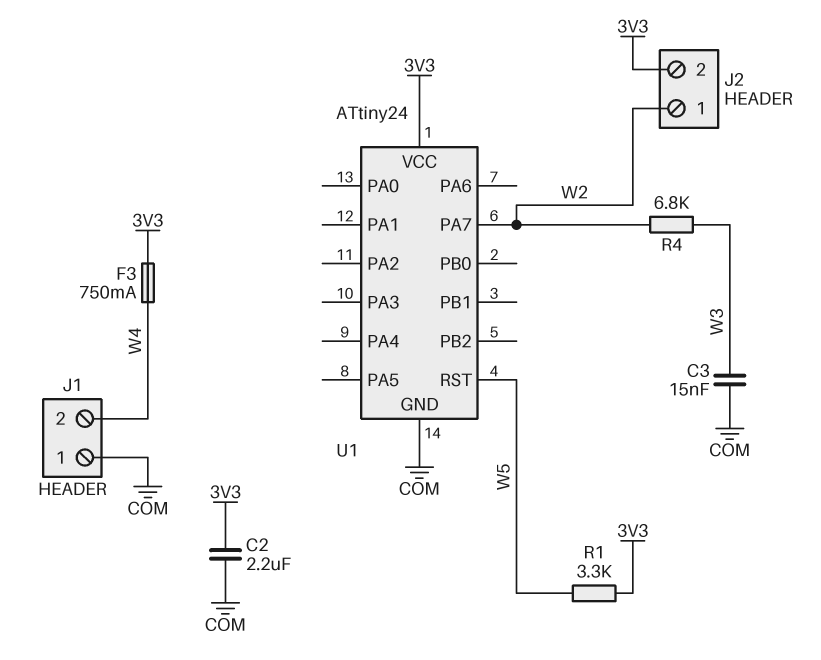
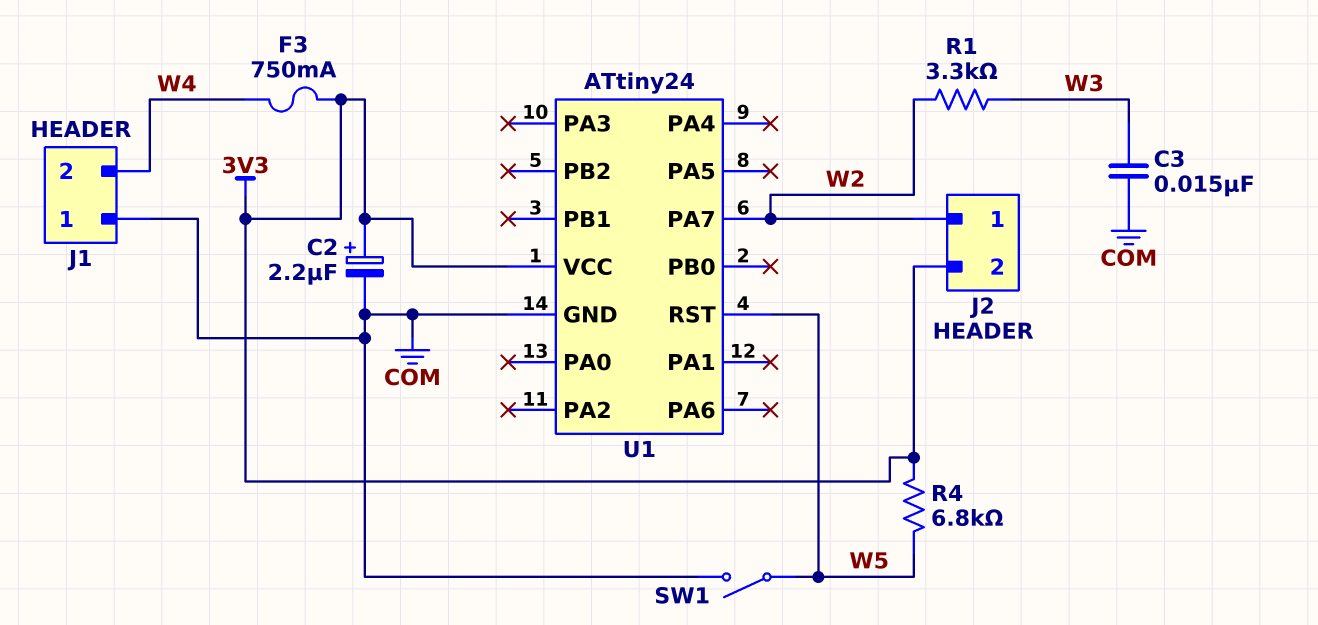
C2: 2.2uF (3V3, COM) -> 2.2uF (plus 3V3, minus COM)
R1: 3.3k (3V3, W5) -> 3.3k (W2, W3)
R4: 6.8k (W2, W3) -> 6.8k (3V3, W5)
SW1: none -> switch (COM, W5)

